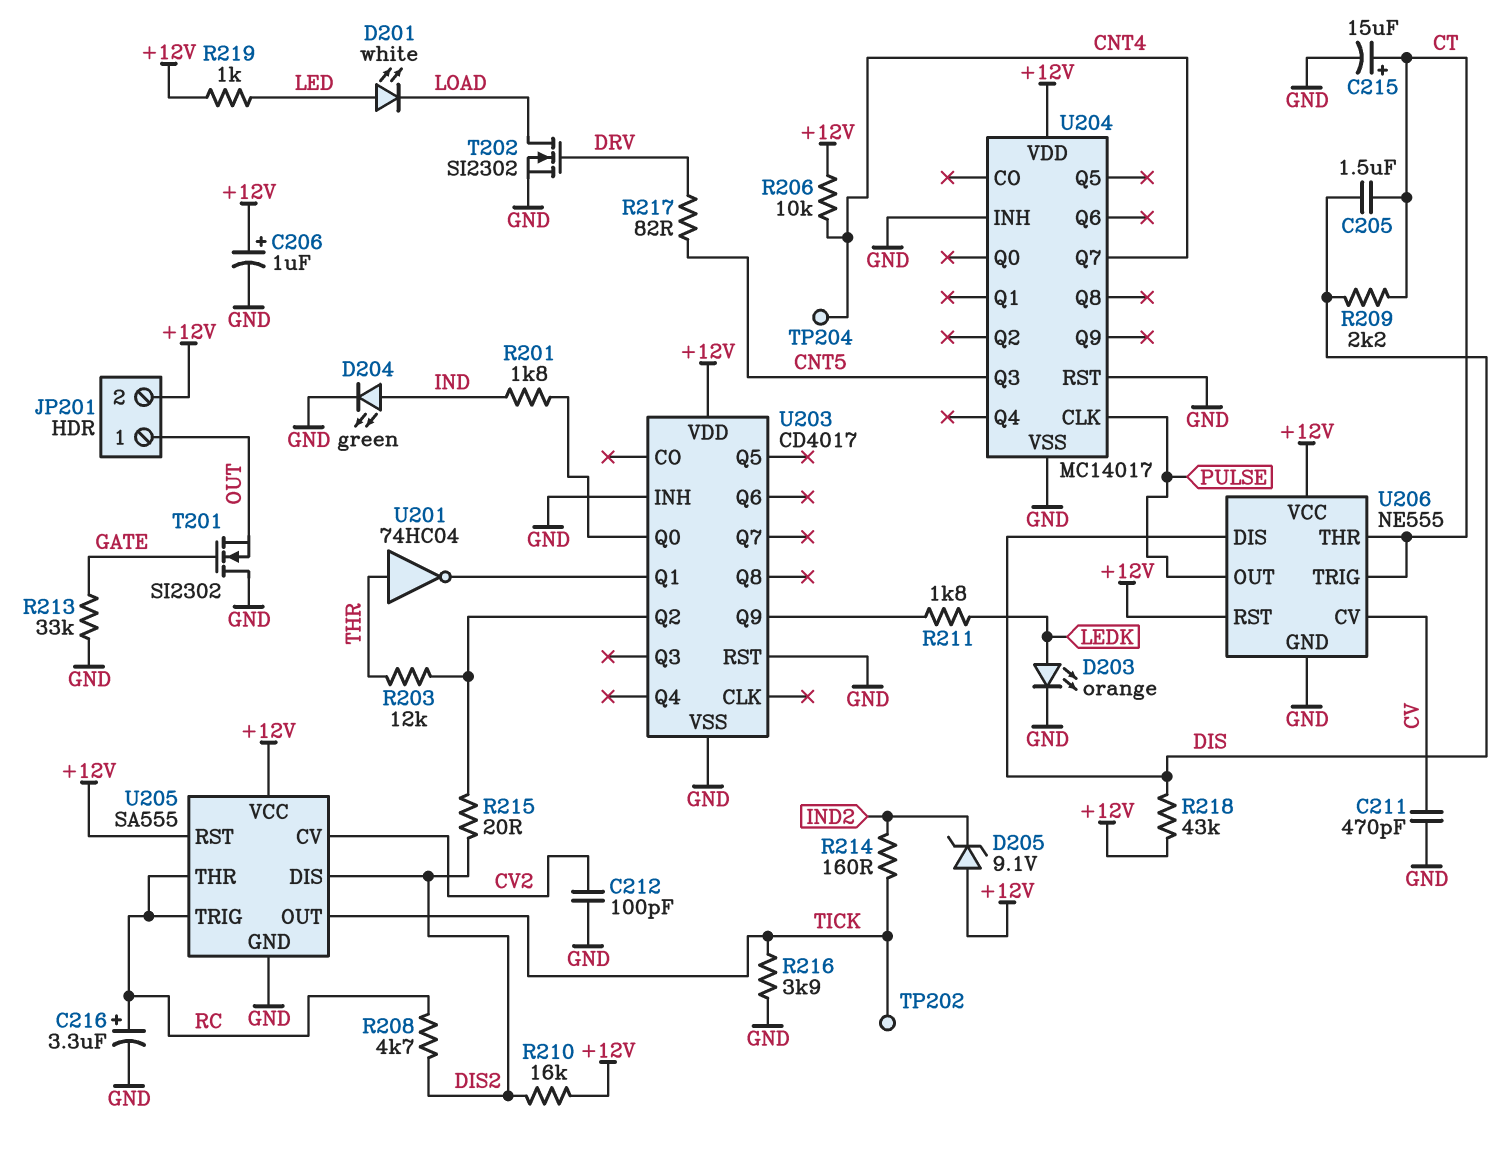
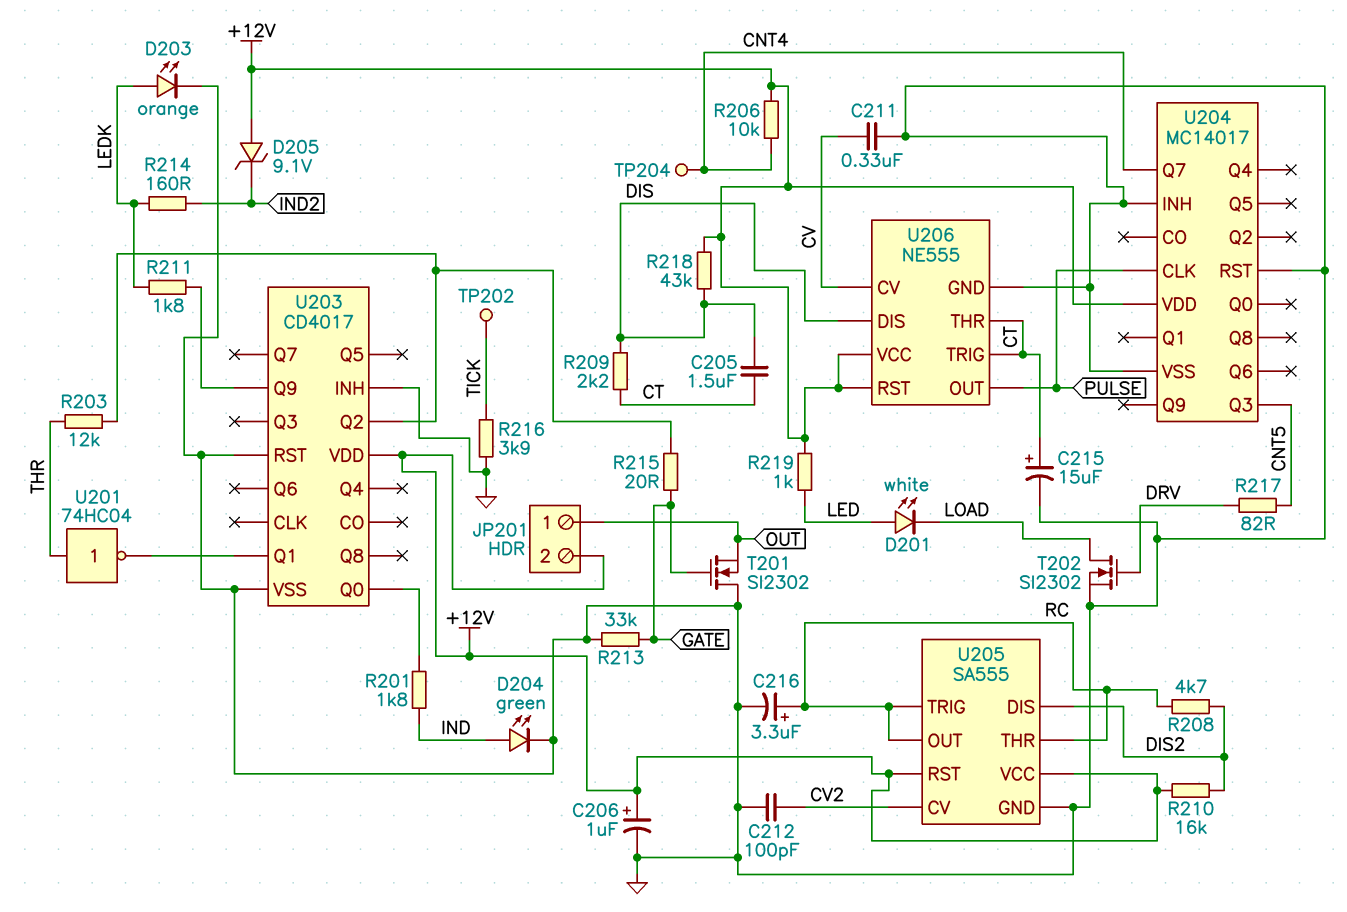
C211: 470pF (CV, GND) -> 330nF (CV, GND)
R214: 160 (IND2, TICK) -> 160 (IND2, LEDK)
R215: 20 (DIS2, U203/Q2) -> 20 (GATE, U203/Q2)
U205 pin OUT: TICK -> RC

